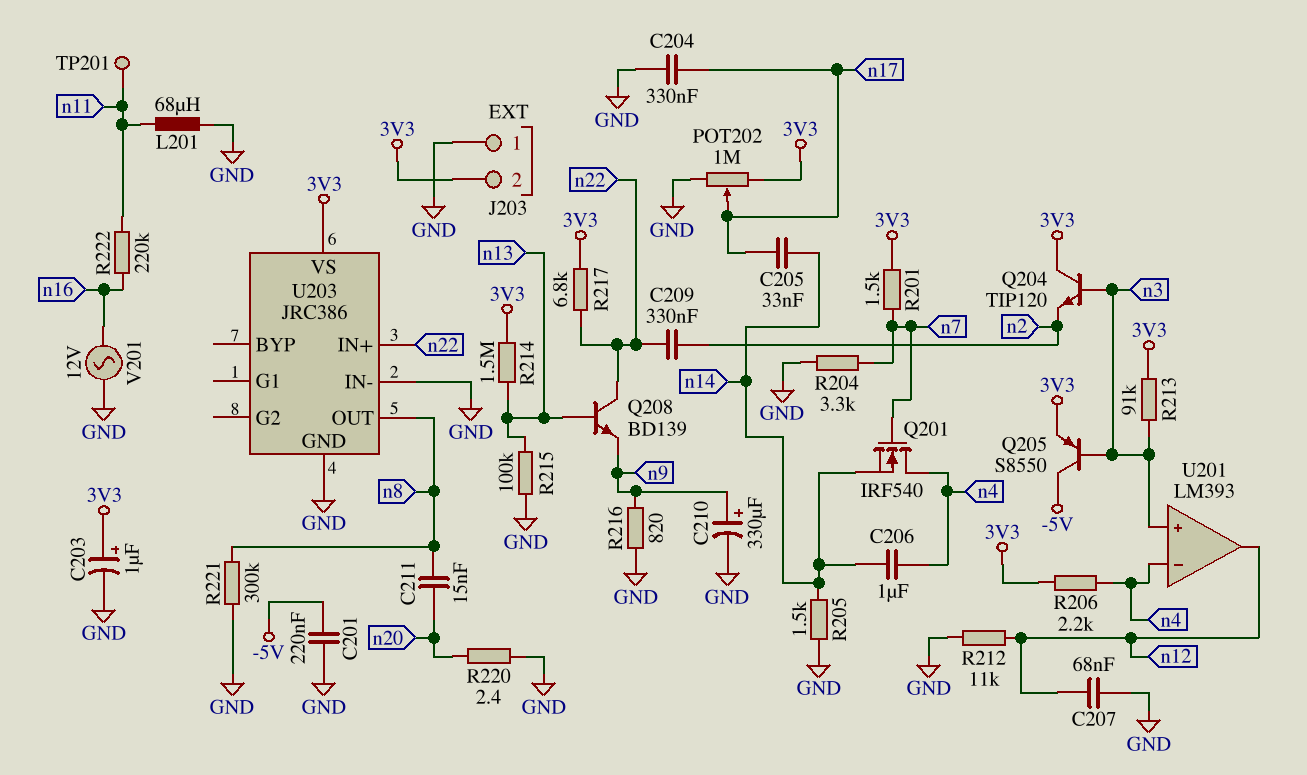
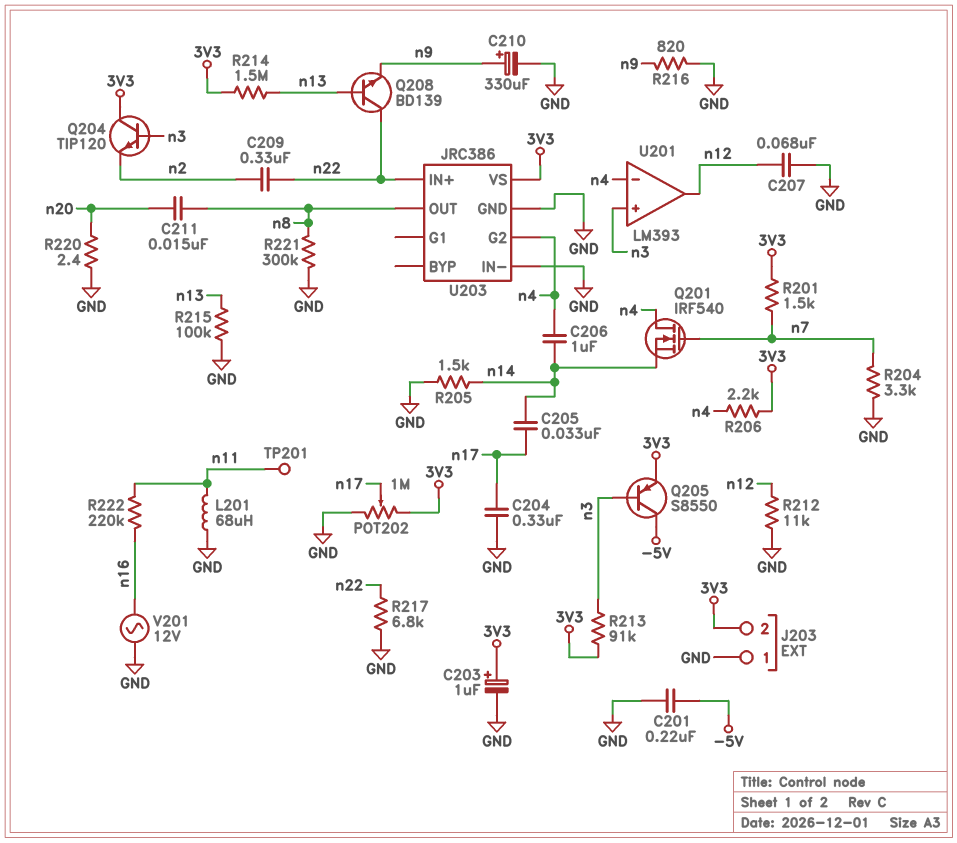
R217: 6.8k (3V3, n22) -> 6.8k (GND, n22)
U203 pin G2: none -> n4

